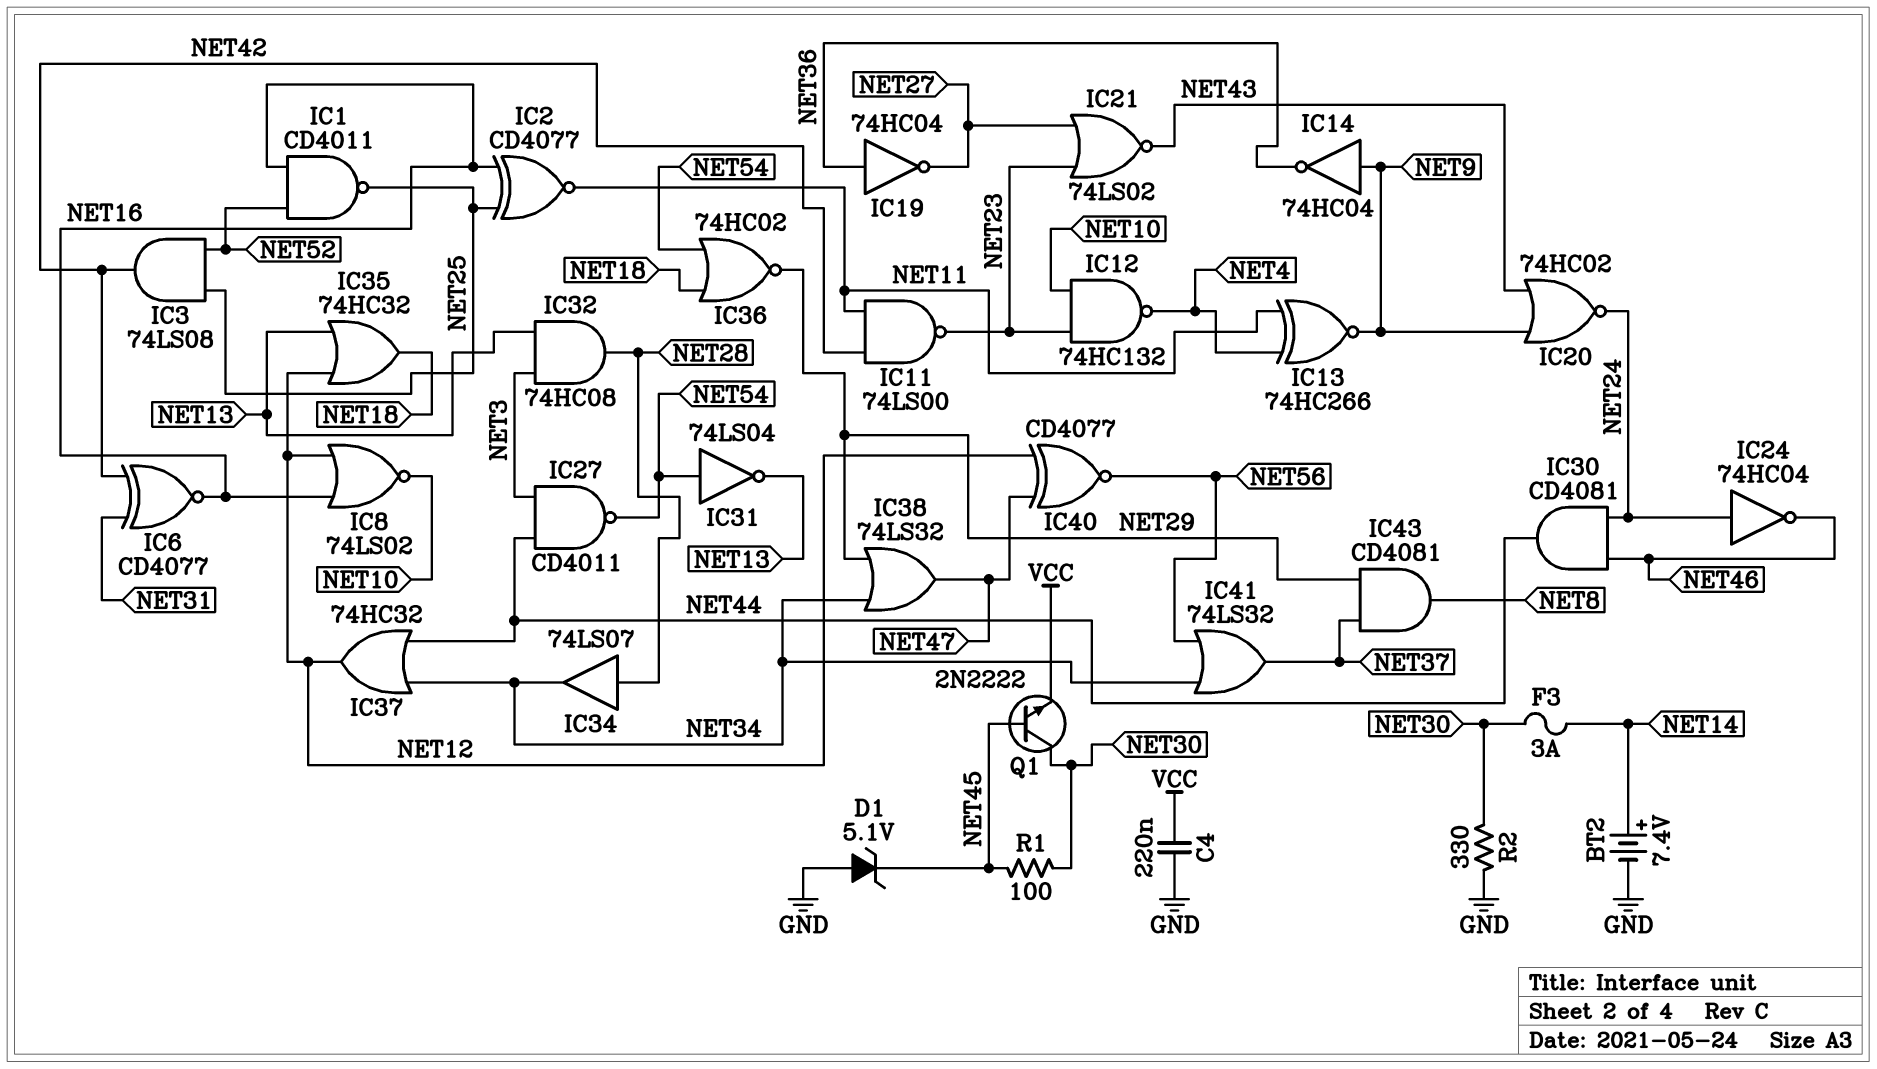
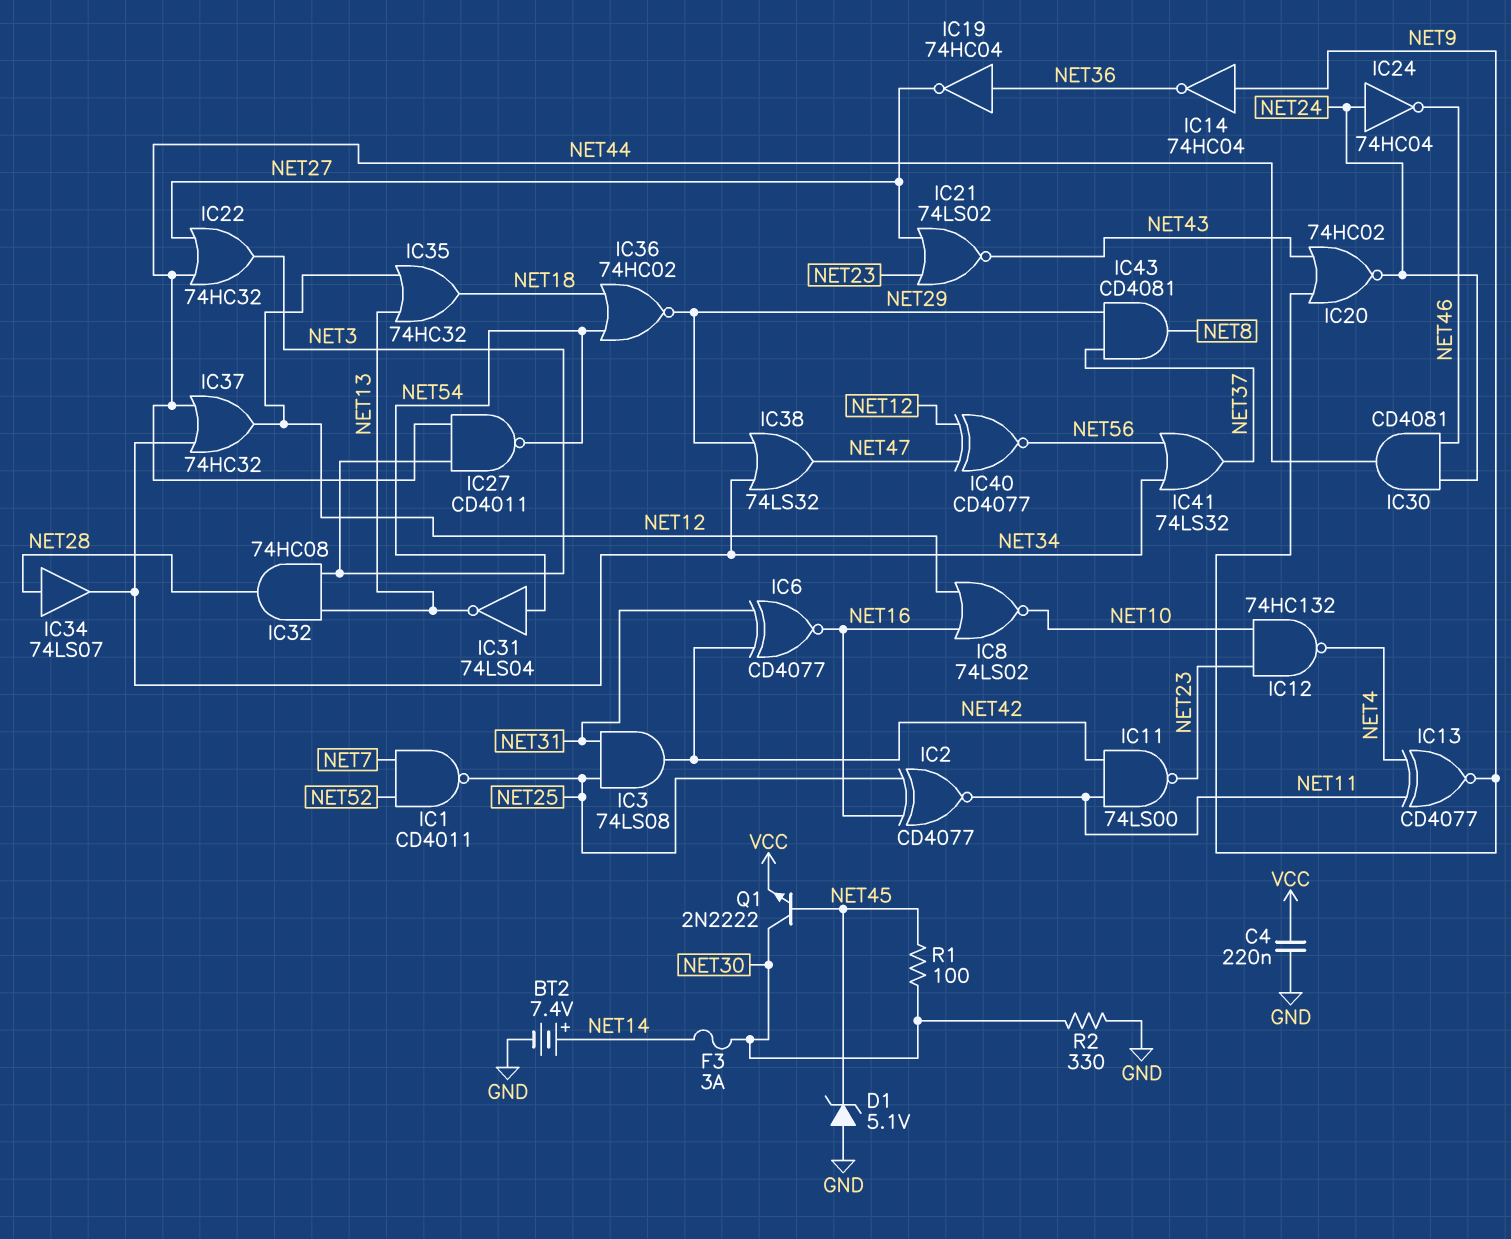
IC1: NAND CD4011 (in NET16, in NET52, out NET25) -> NAND CD4011 (in NET7, in NET52, out NET25)
IC3: AND 74LS08 (in NET25, in NET52, out NET42) -> AND 74LS08 (in NET25, in NET31, out NET42)
IC13: XNOR 74HC266 (in NET4, in NET11, out NET9) -> XNOR CD4077 (in NET4, in NET11, out NET9)
IC22: none -> OR 74HC32 (in NET27, in NET44, out NET3)

